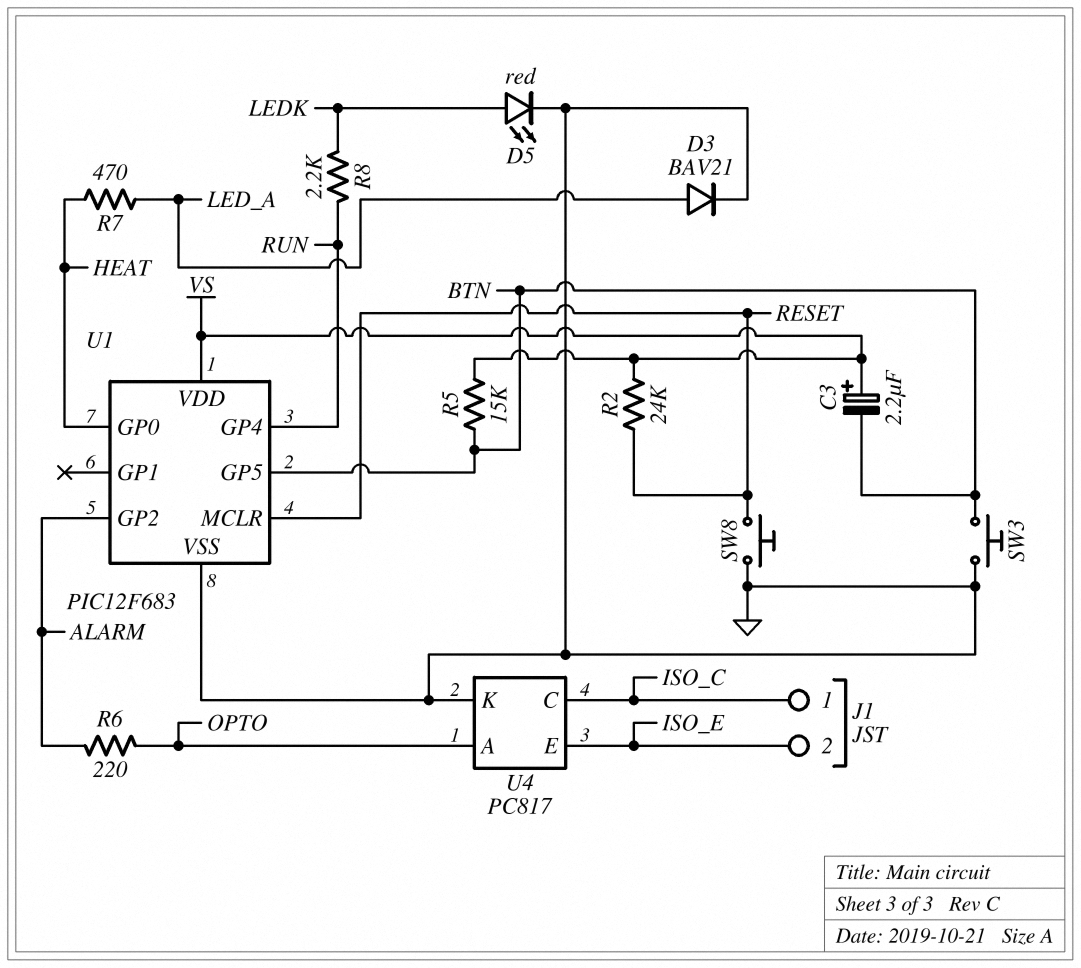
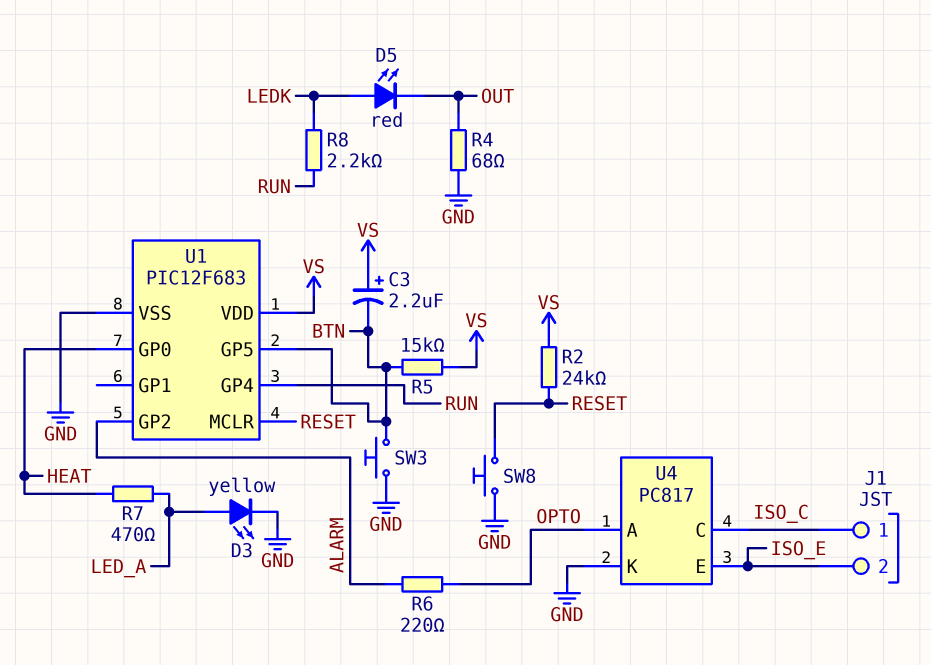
D3: diode BAV21 (A LED_A, K GND) -> LED yellow (A LED_A, K GND)
D5: LED red (A LEDK, K GND) -> LED red (A LEDK, K OUT)
R4: none -> 68 (GND, OUT)

